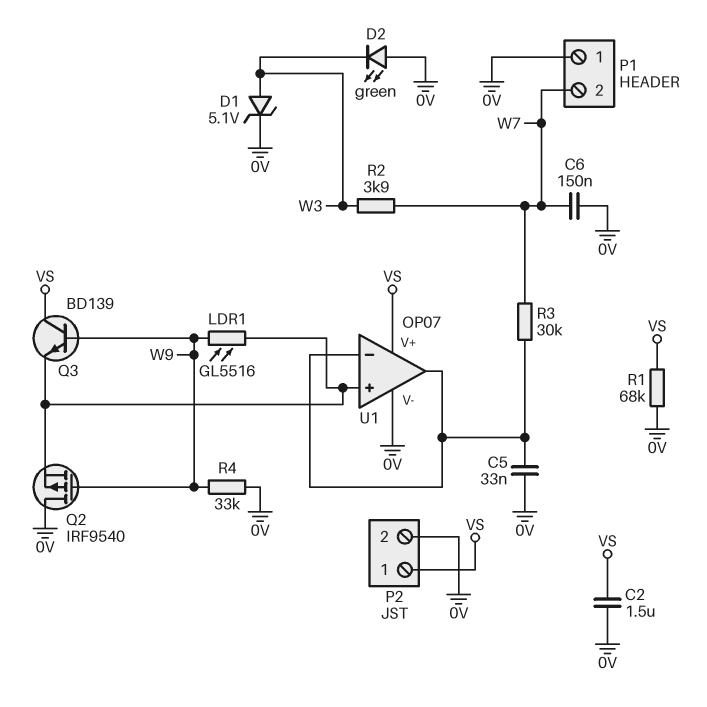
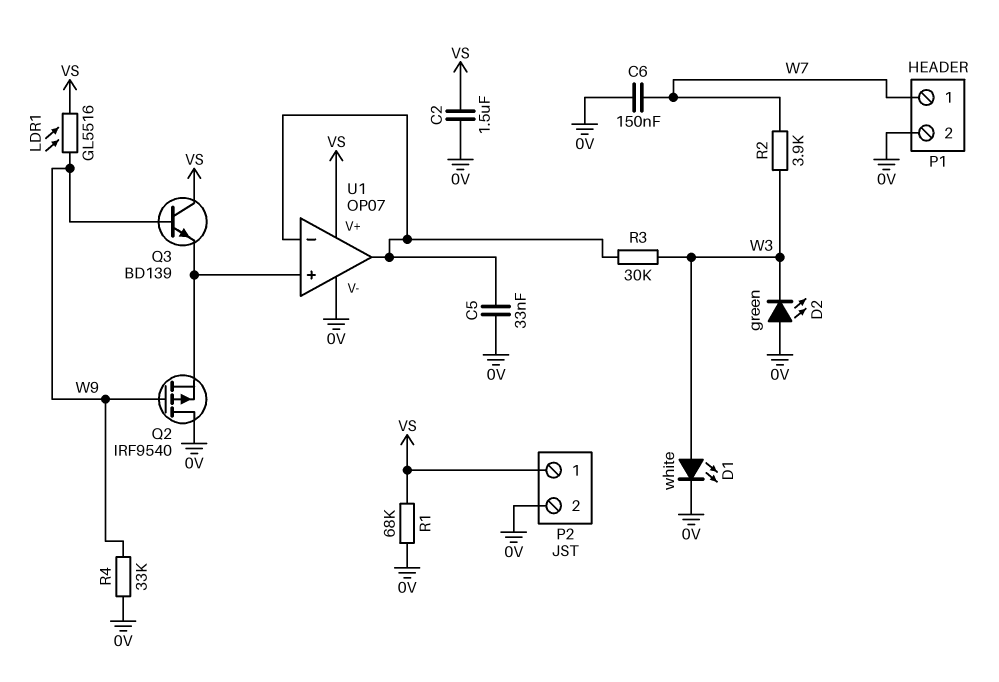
D1: zener 5.1V (A W3, K 0V) -> LED white (A W3, K 0V)
LDR1: GL5516 (U1/in+, W9) -> GL5516 (VS, W9)
P1 pin 1: 0V -> W7
P1 pin 2: W7 -> 0V
R3: 30k (U1/in-, W7) -> 30k (U1/in-, W3)

